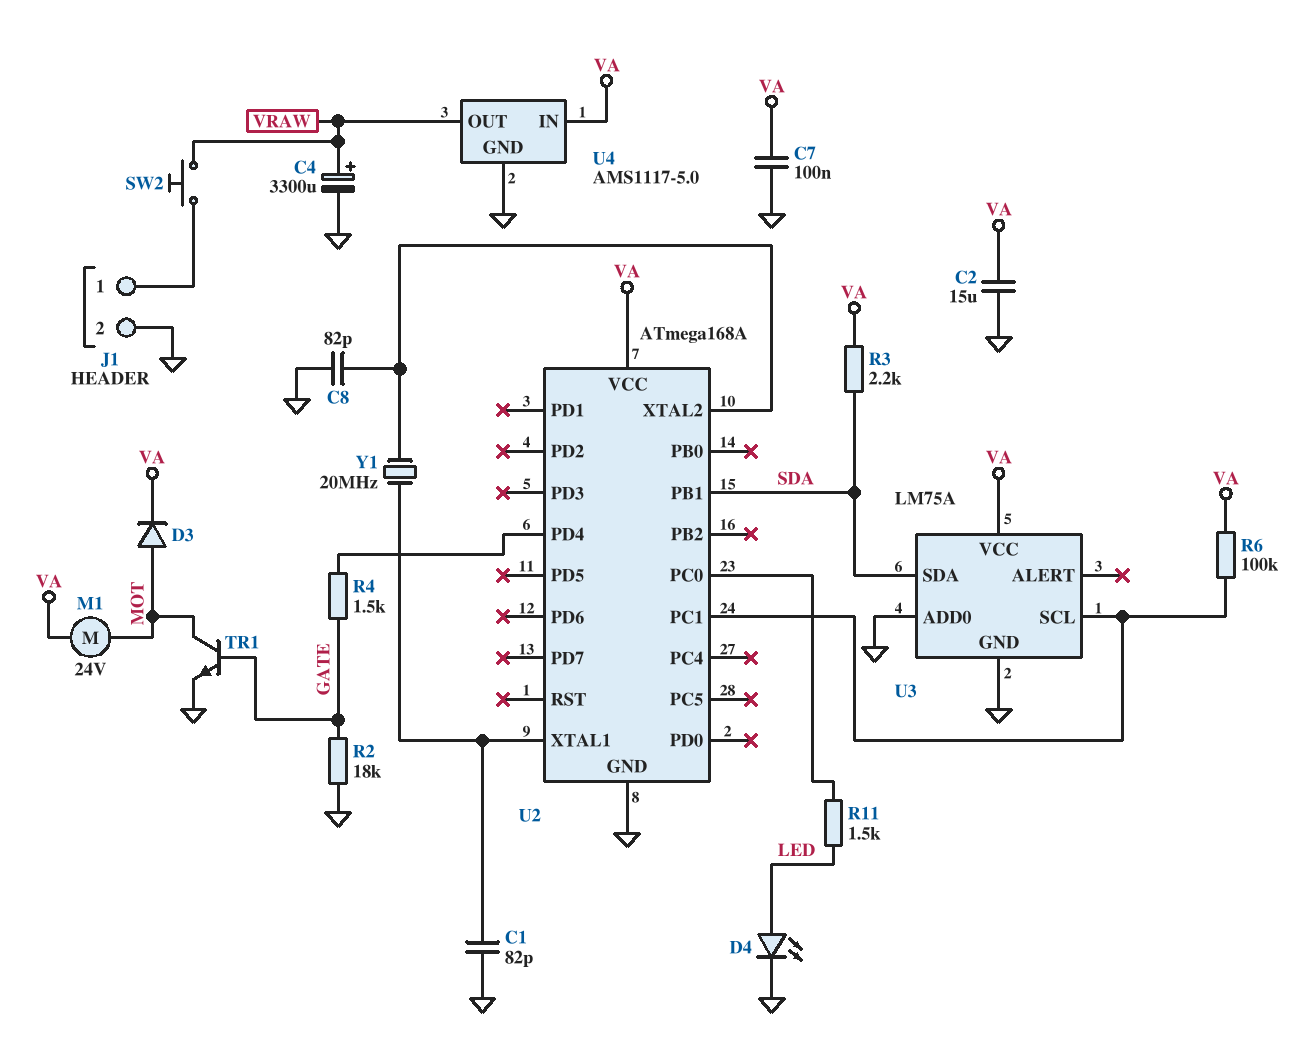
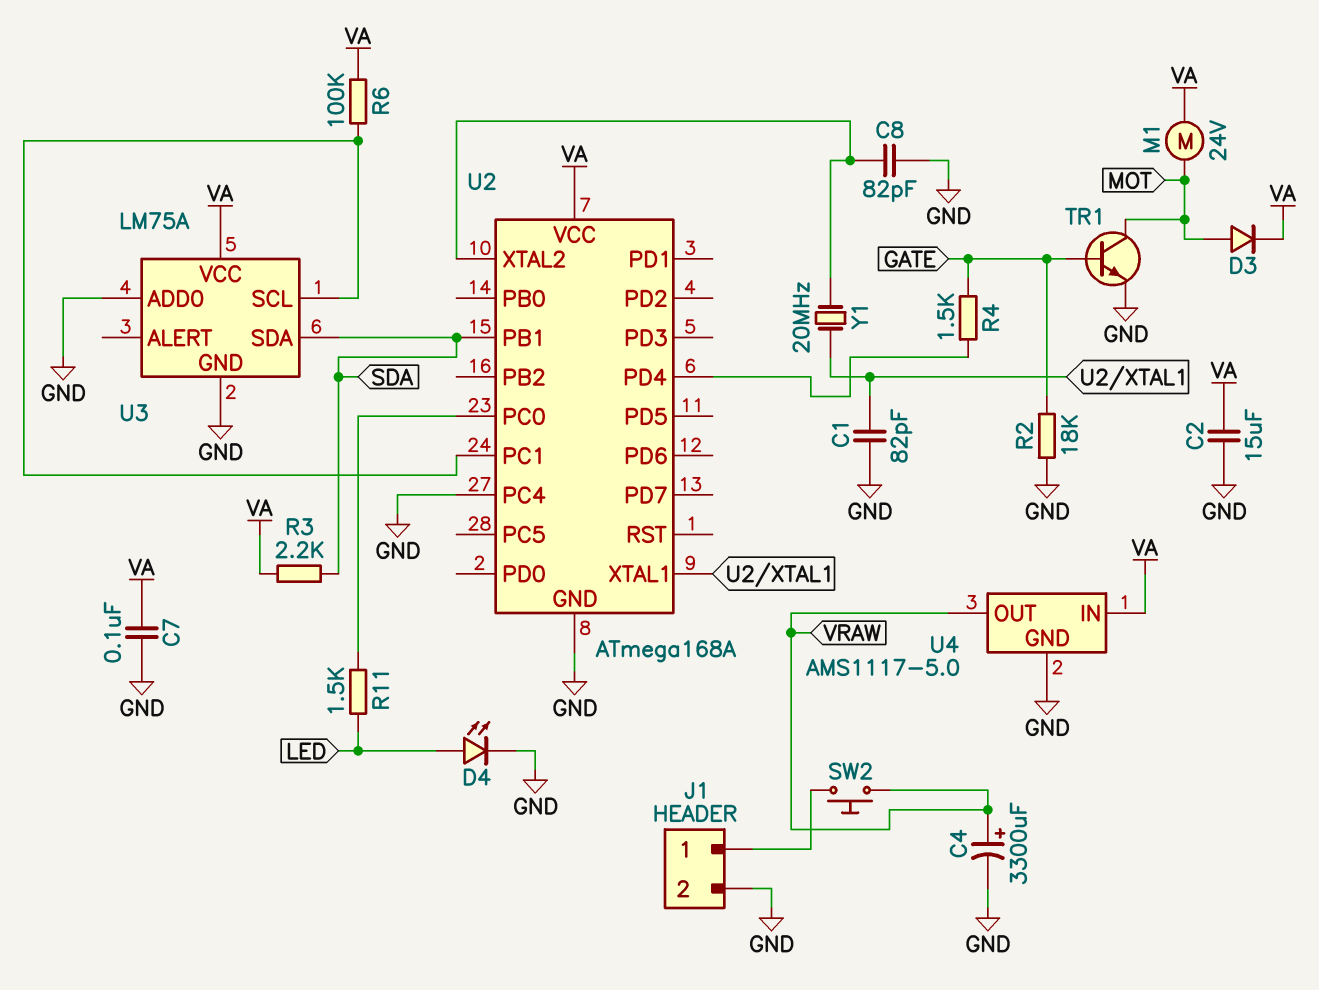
U2 pin PC4: none -> GND

